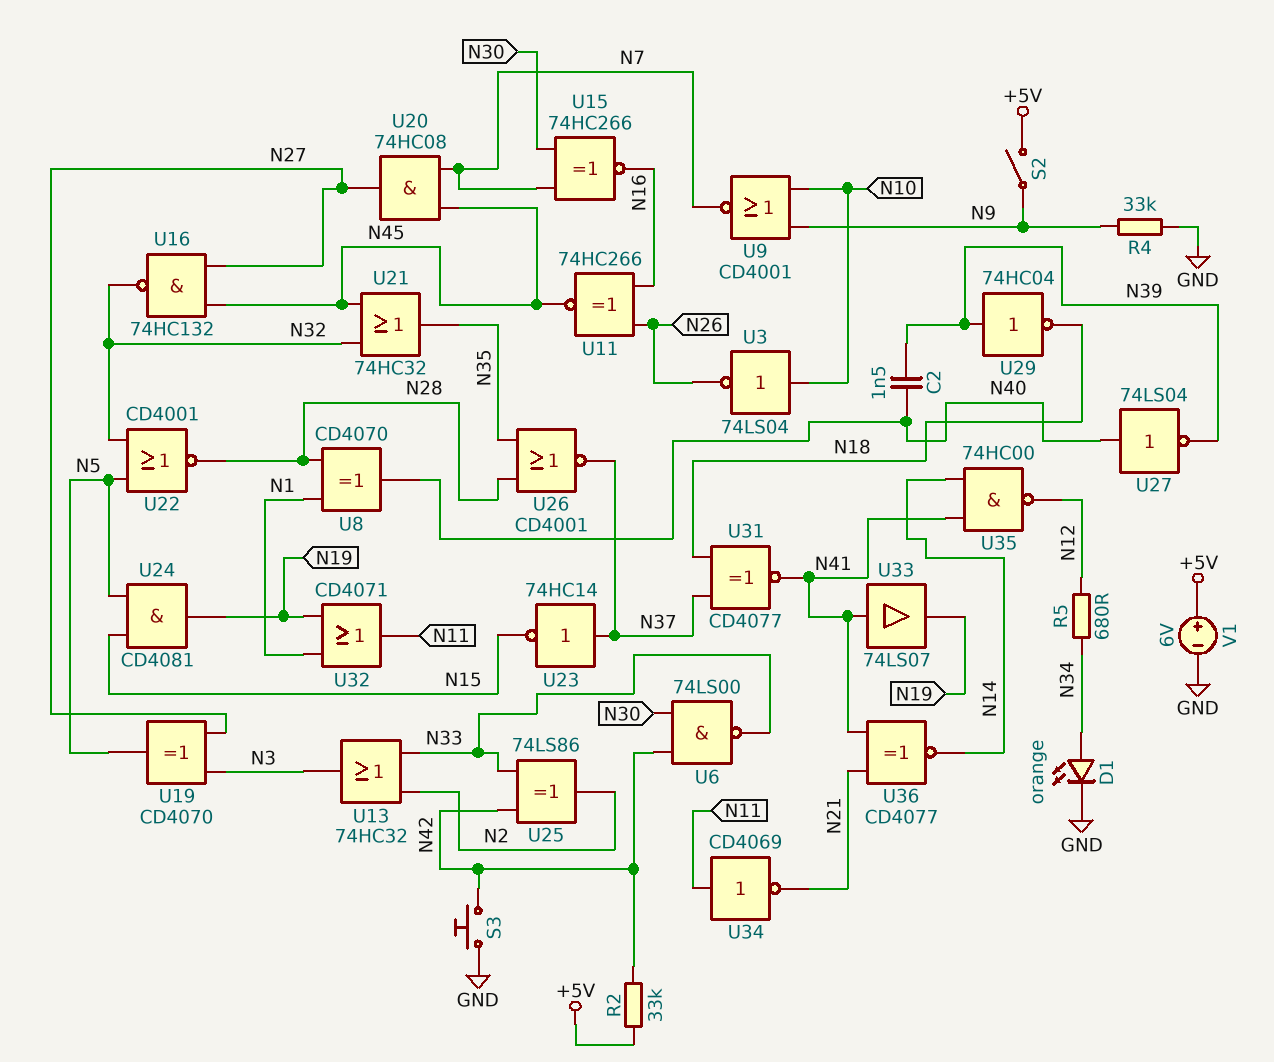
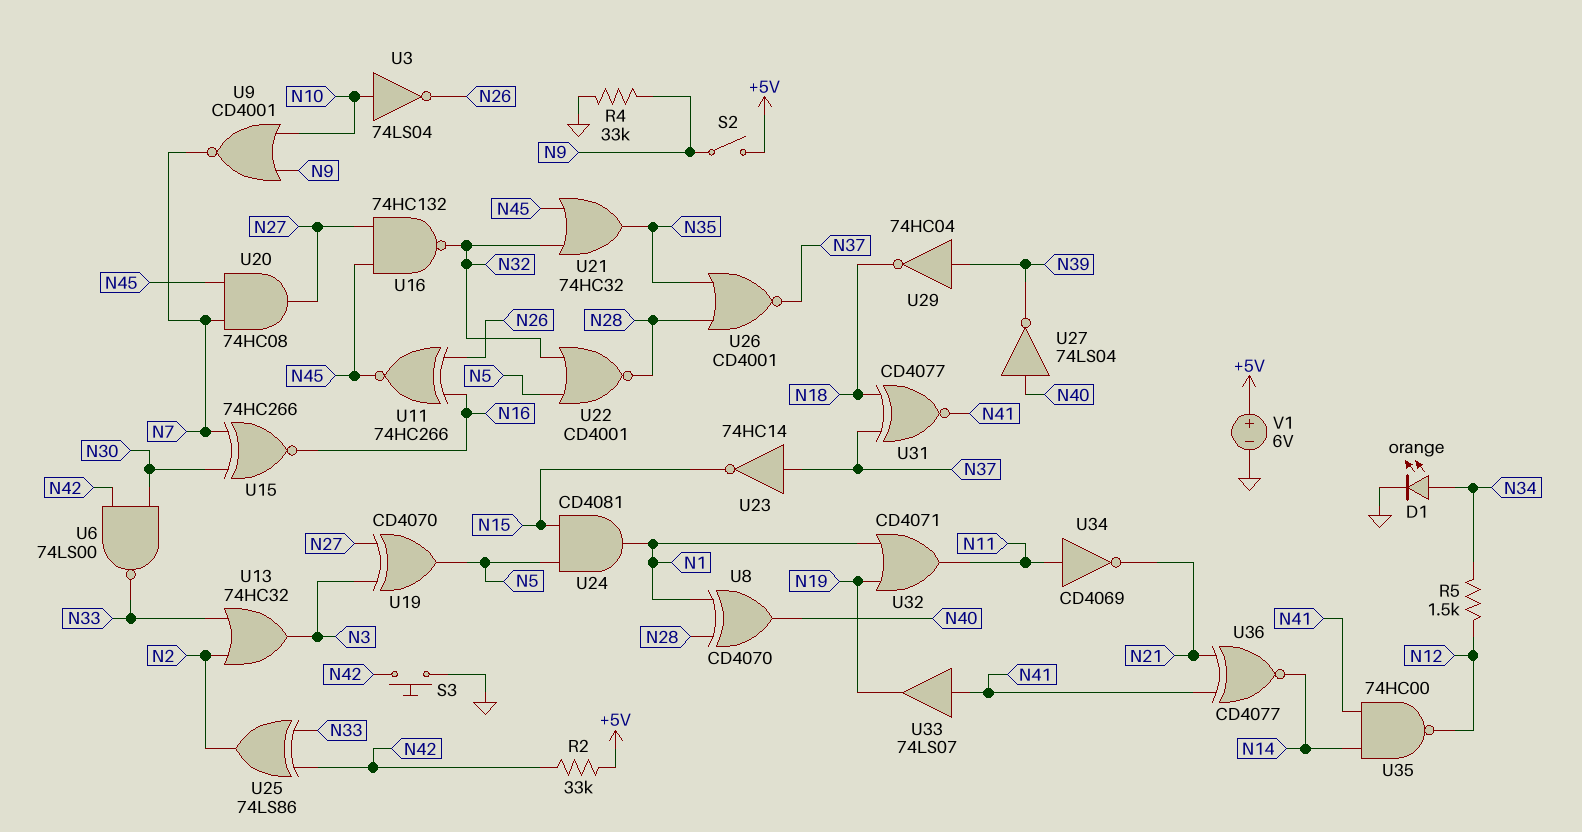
C2: 1.5nF (N39, N40) -> none
R5: 680 (N12, N34) -> 1.5k (N12, N34)
U24: AND CD4081 (in N5, in N15, out N19) -> AND CD4081 (in N5, in N15, out N1)

